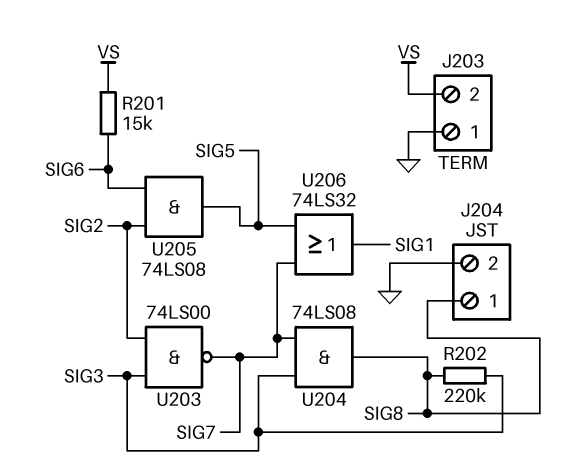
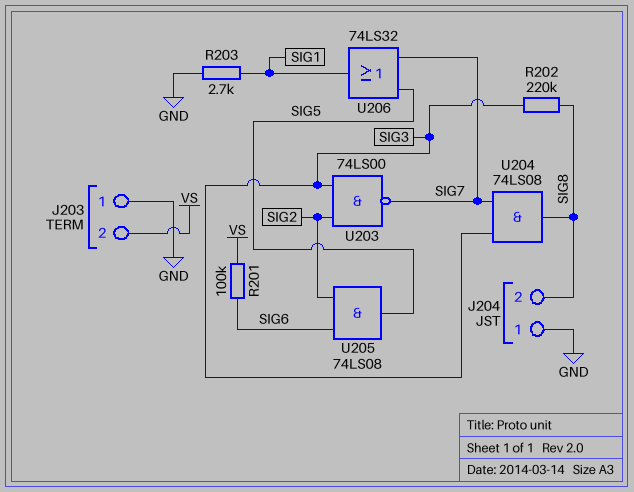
J204 pin 1: SIG8 -> GND
J204 pin 2: GND -> SIG8
R201: 15k (SIG6, VS) -> 100k (SIG6, VS)
R203: none -> 2.7k (GND, SIG1)

